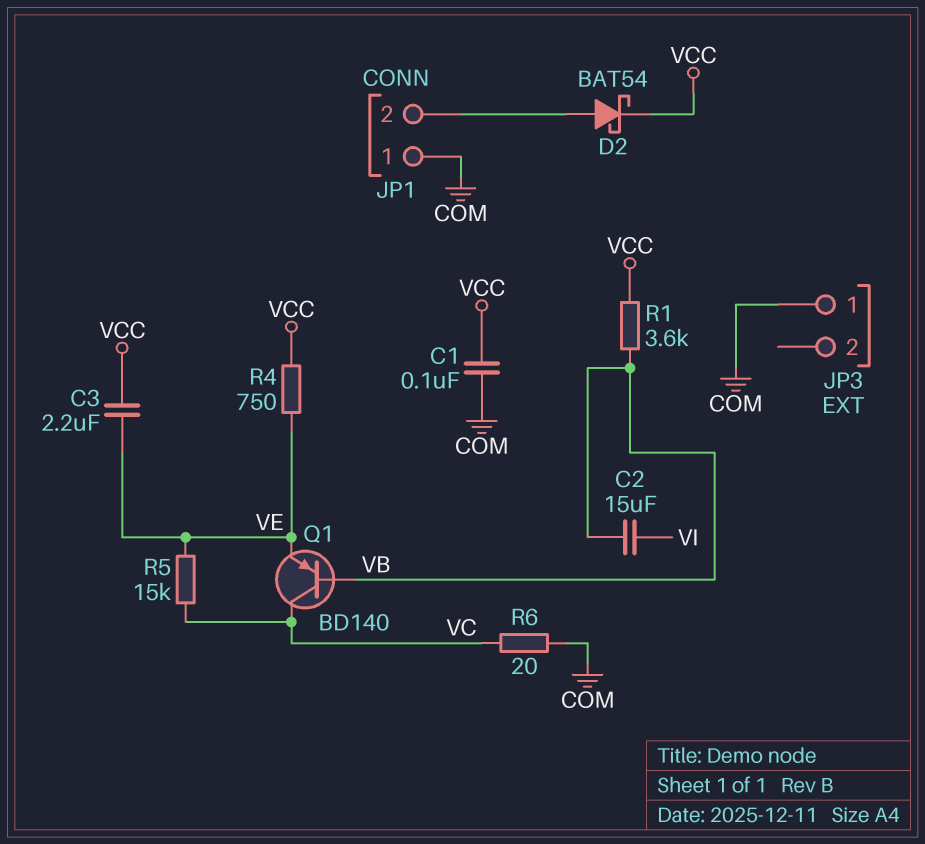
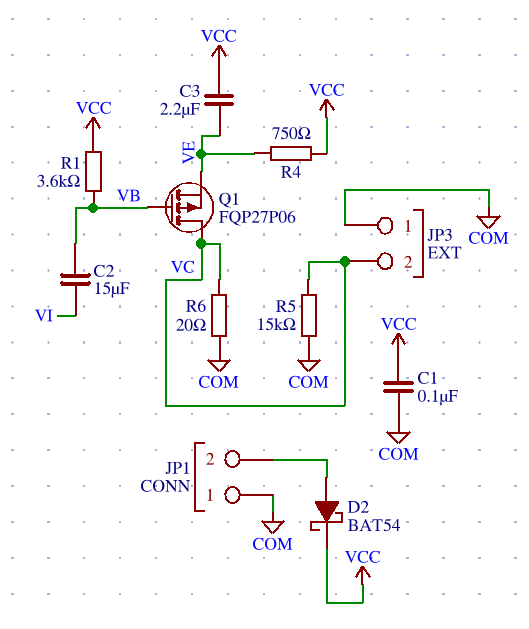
JP3 pin 2: none -> VC
Q1: PNP BD140 (B VB, C VC, E VE) -> PMOS FQP27P06 (G VB, D VC, S VE)
R5: 15k (VC, VE) -> 15k (COM, VC)

